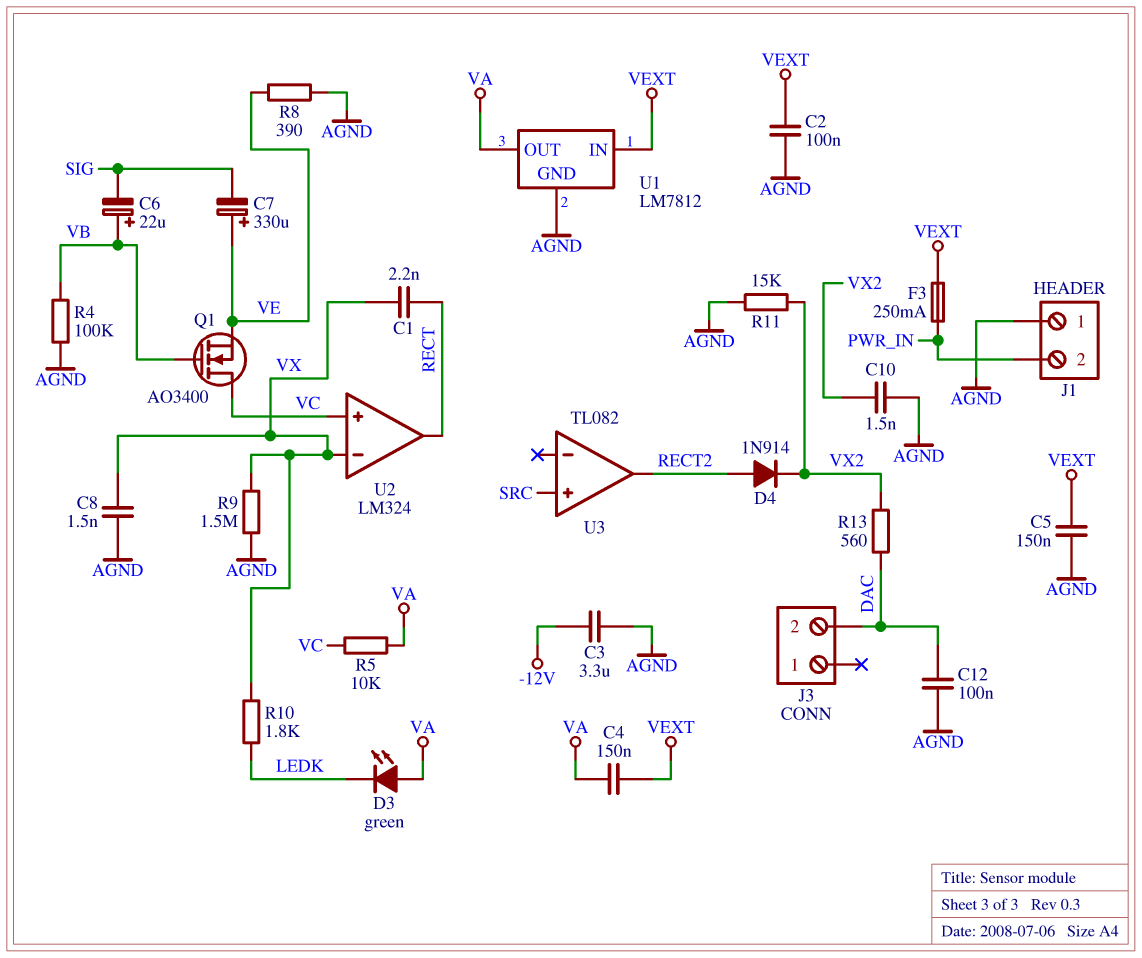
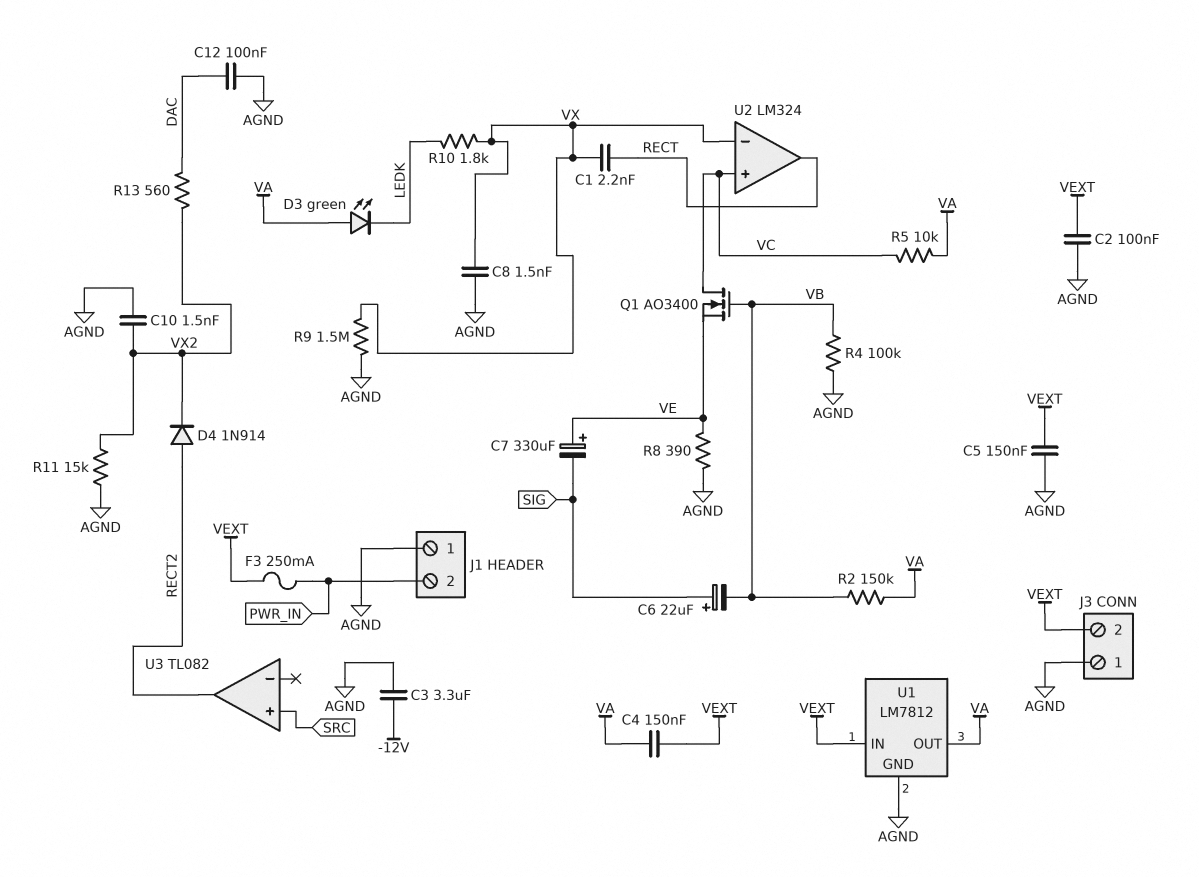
C6: 22uF (plus VB, minus SIG) -> 22uF (plus SIG, minus VB)
J3 pin 1: none -> AGND
J3 pin 2: DAC -> VEXT
R2: none -> 150k (VA, VB)

